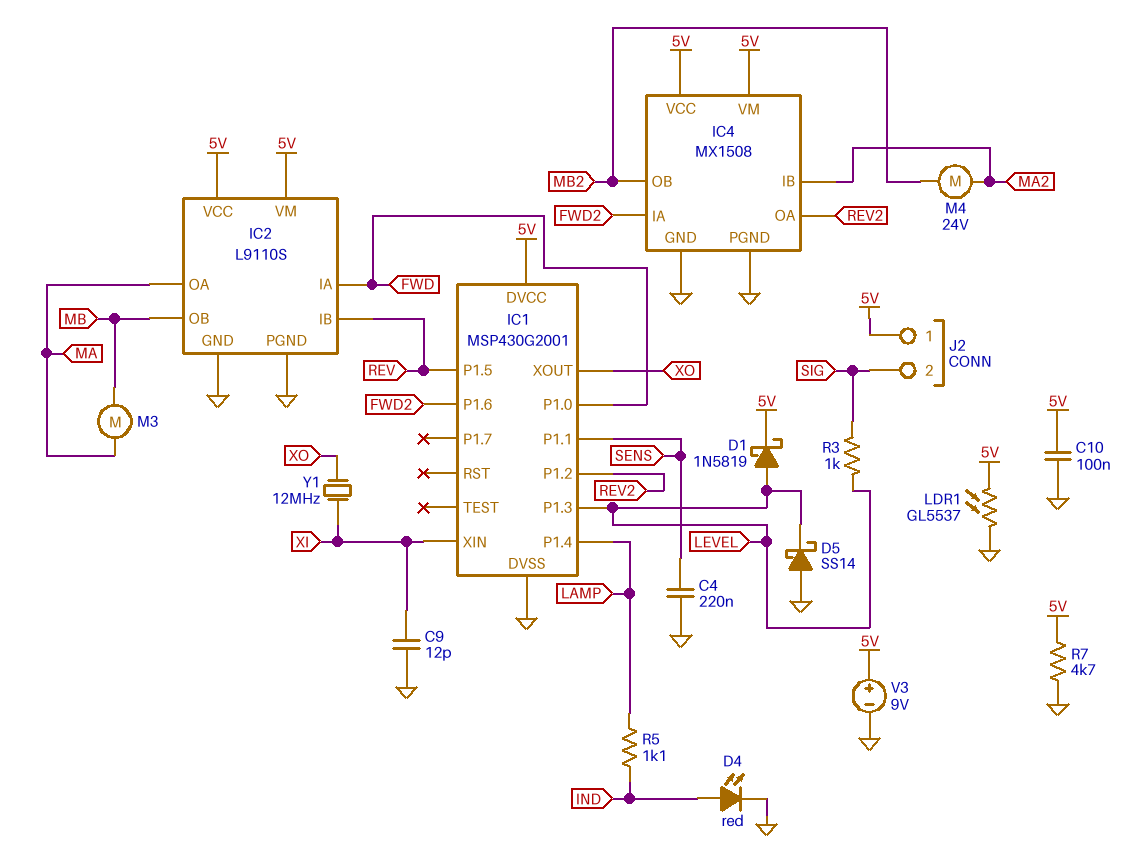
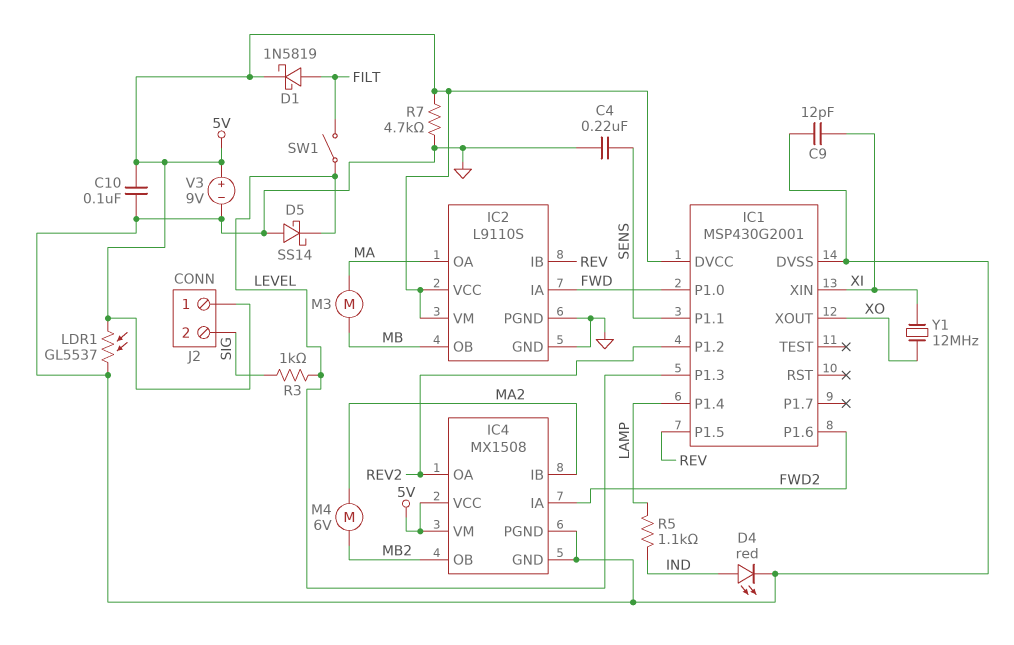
D1: schottky 1N5819 (A LEVEL, K 5V) -> schottky 1N5819 (A FILT, K 5V)
M4: motor 24V (MA2, MB2) -> motor 6V (MA2, MB2)
SW1: none -> switch (FILT, LEVEL)

